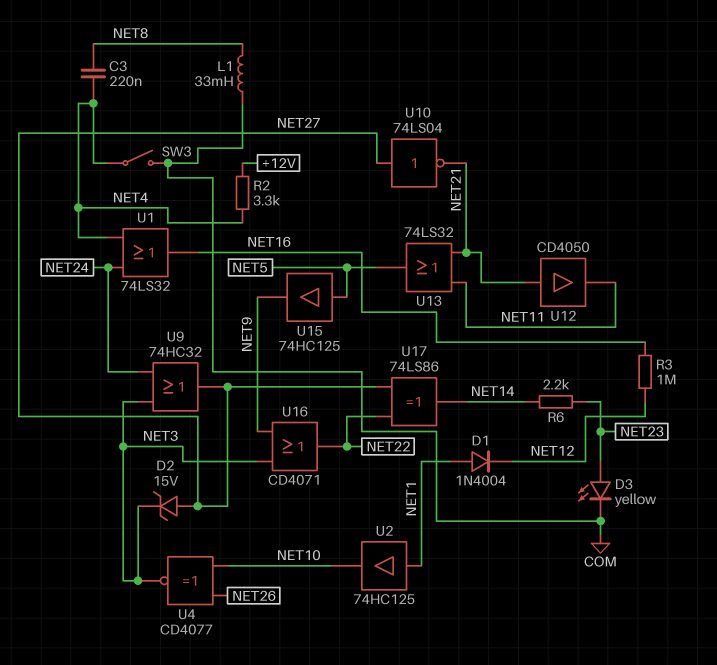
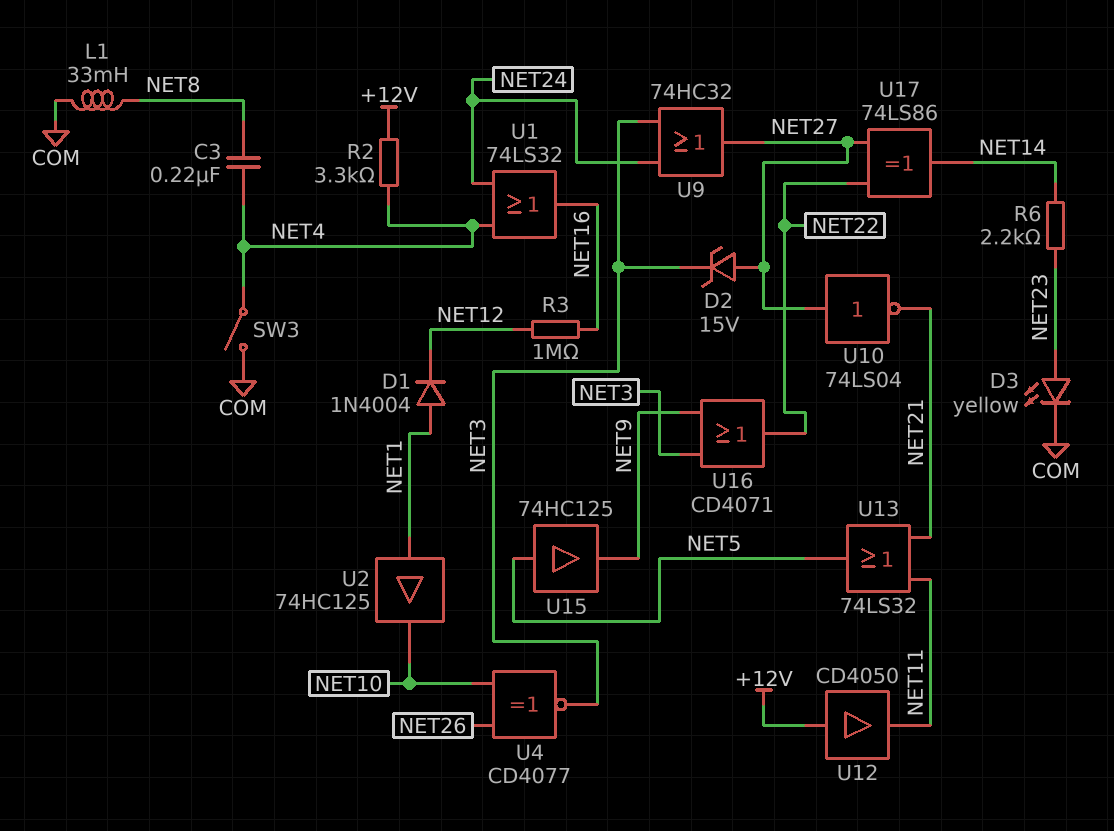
U12: buffer CD4050 (in NET21, out NET11) -> buffer CD4050 (in +12V, out NET11)

